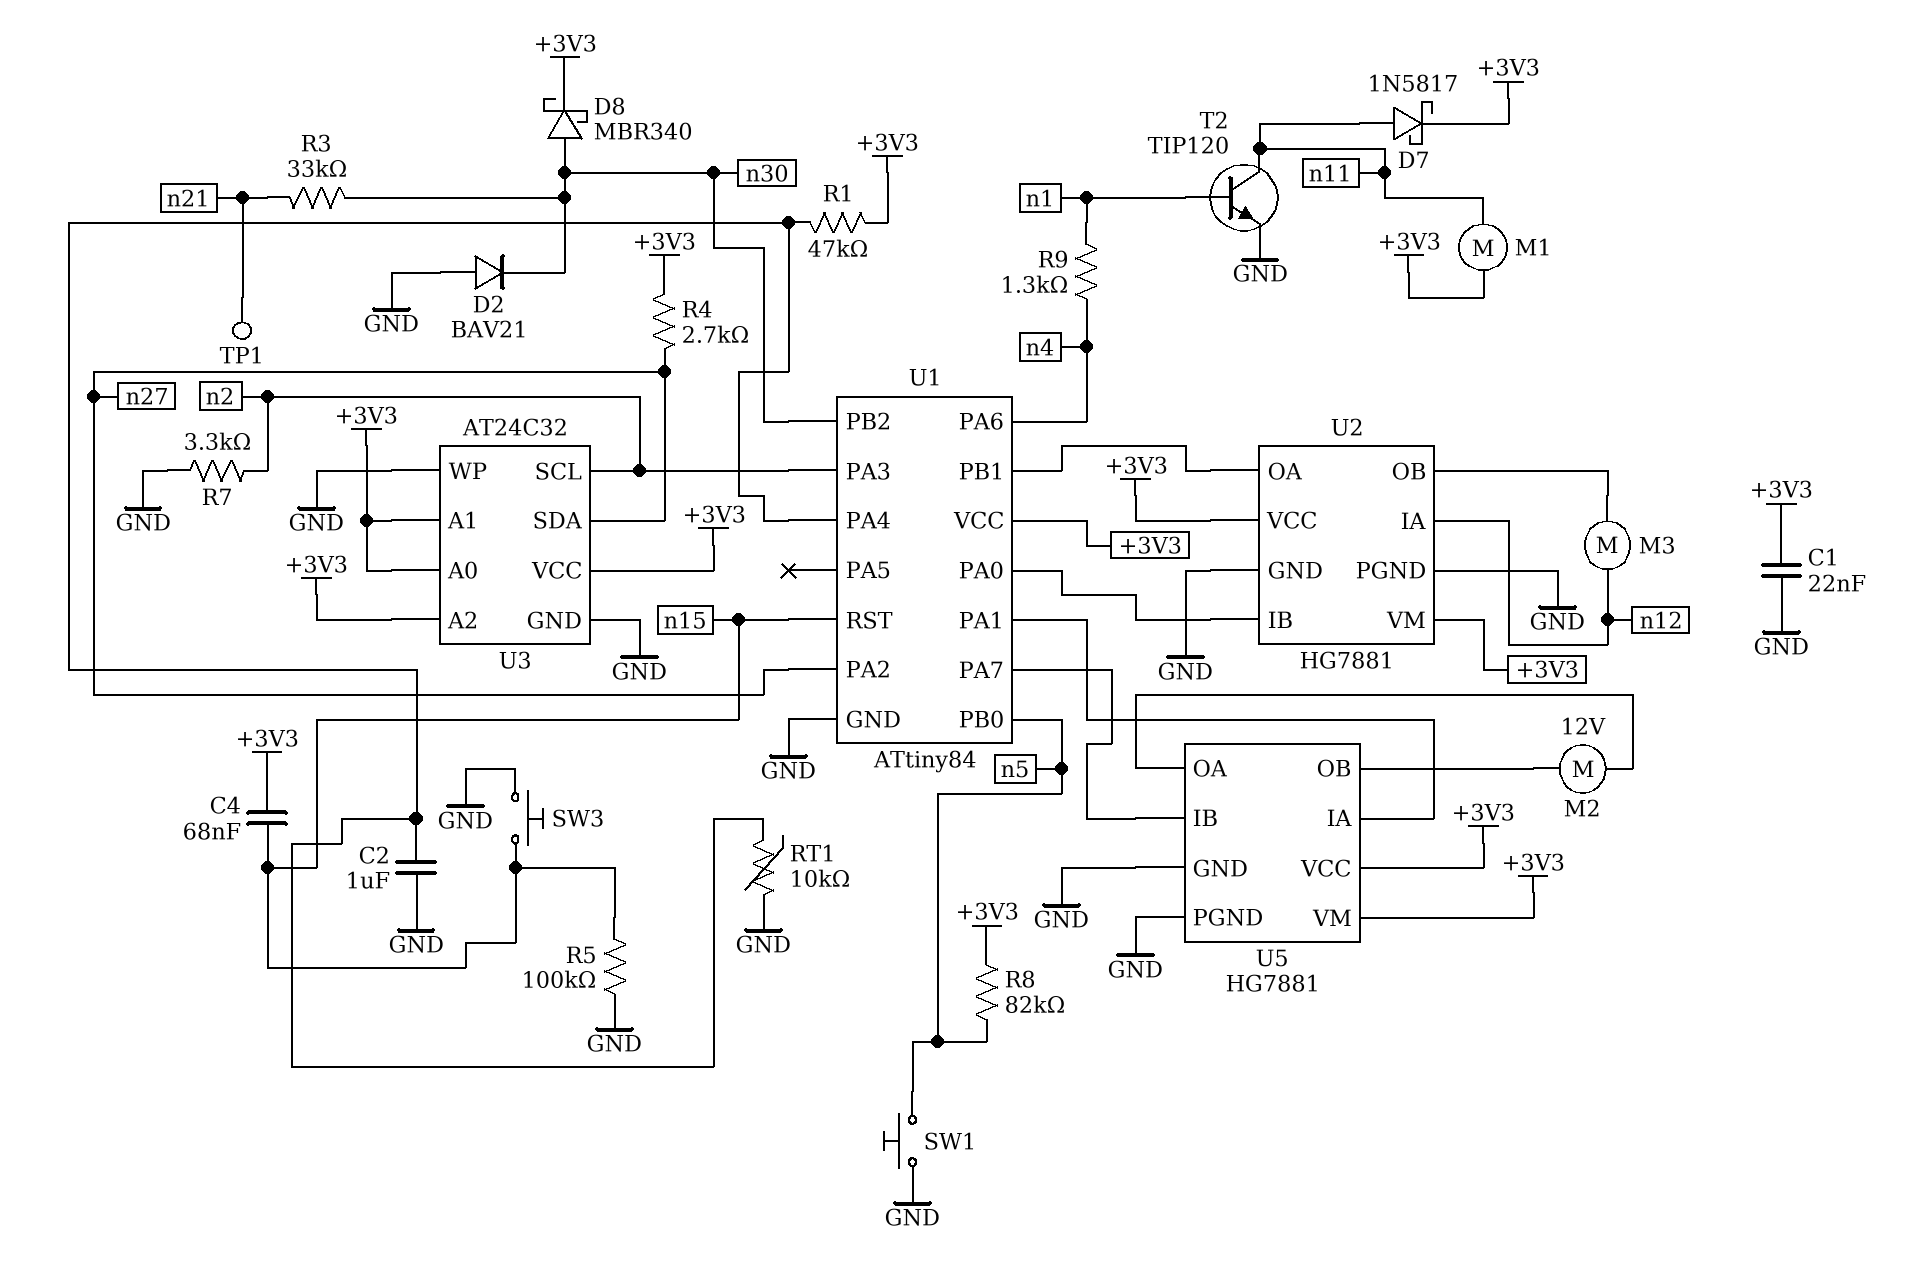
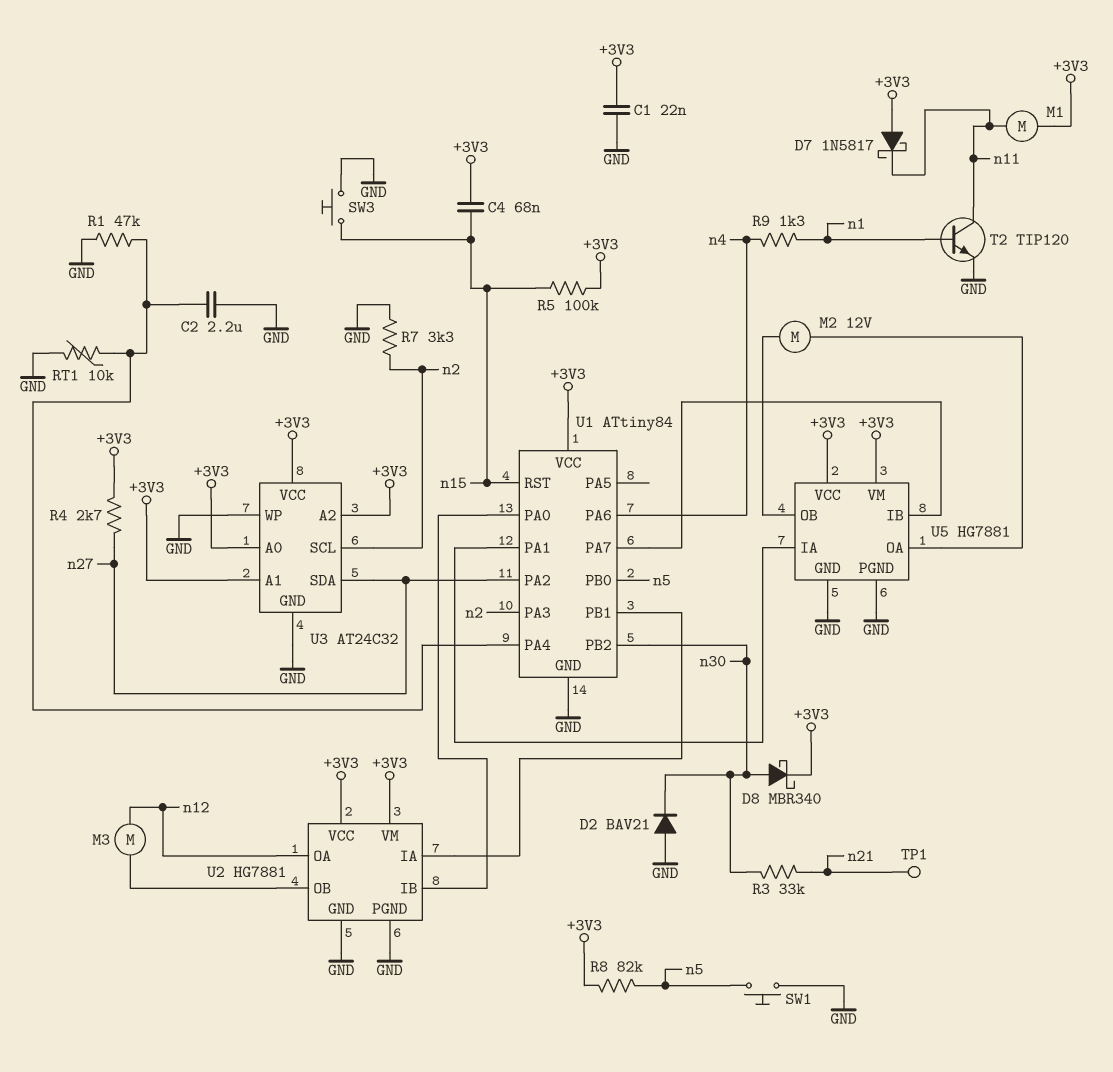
C2: 1uF (GND, U1/PA4) -> 2.2uF (GND, U1/PA4)
D7: schottky 1N5817 (A n11, K +3V3) -> schottky 1N5817 (A +3V3, K n11)
R1: 47k (+3V3, U1/PA4) -> 47k (GND, U1/PA4)
R5: 100k (GND, n15) -> 100k (+3V3, n15)
U2 pin IA: n12 -> U1/PB1
U2 pin OA: U1/PB1 -> n12

